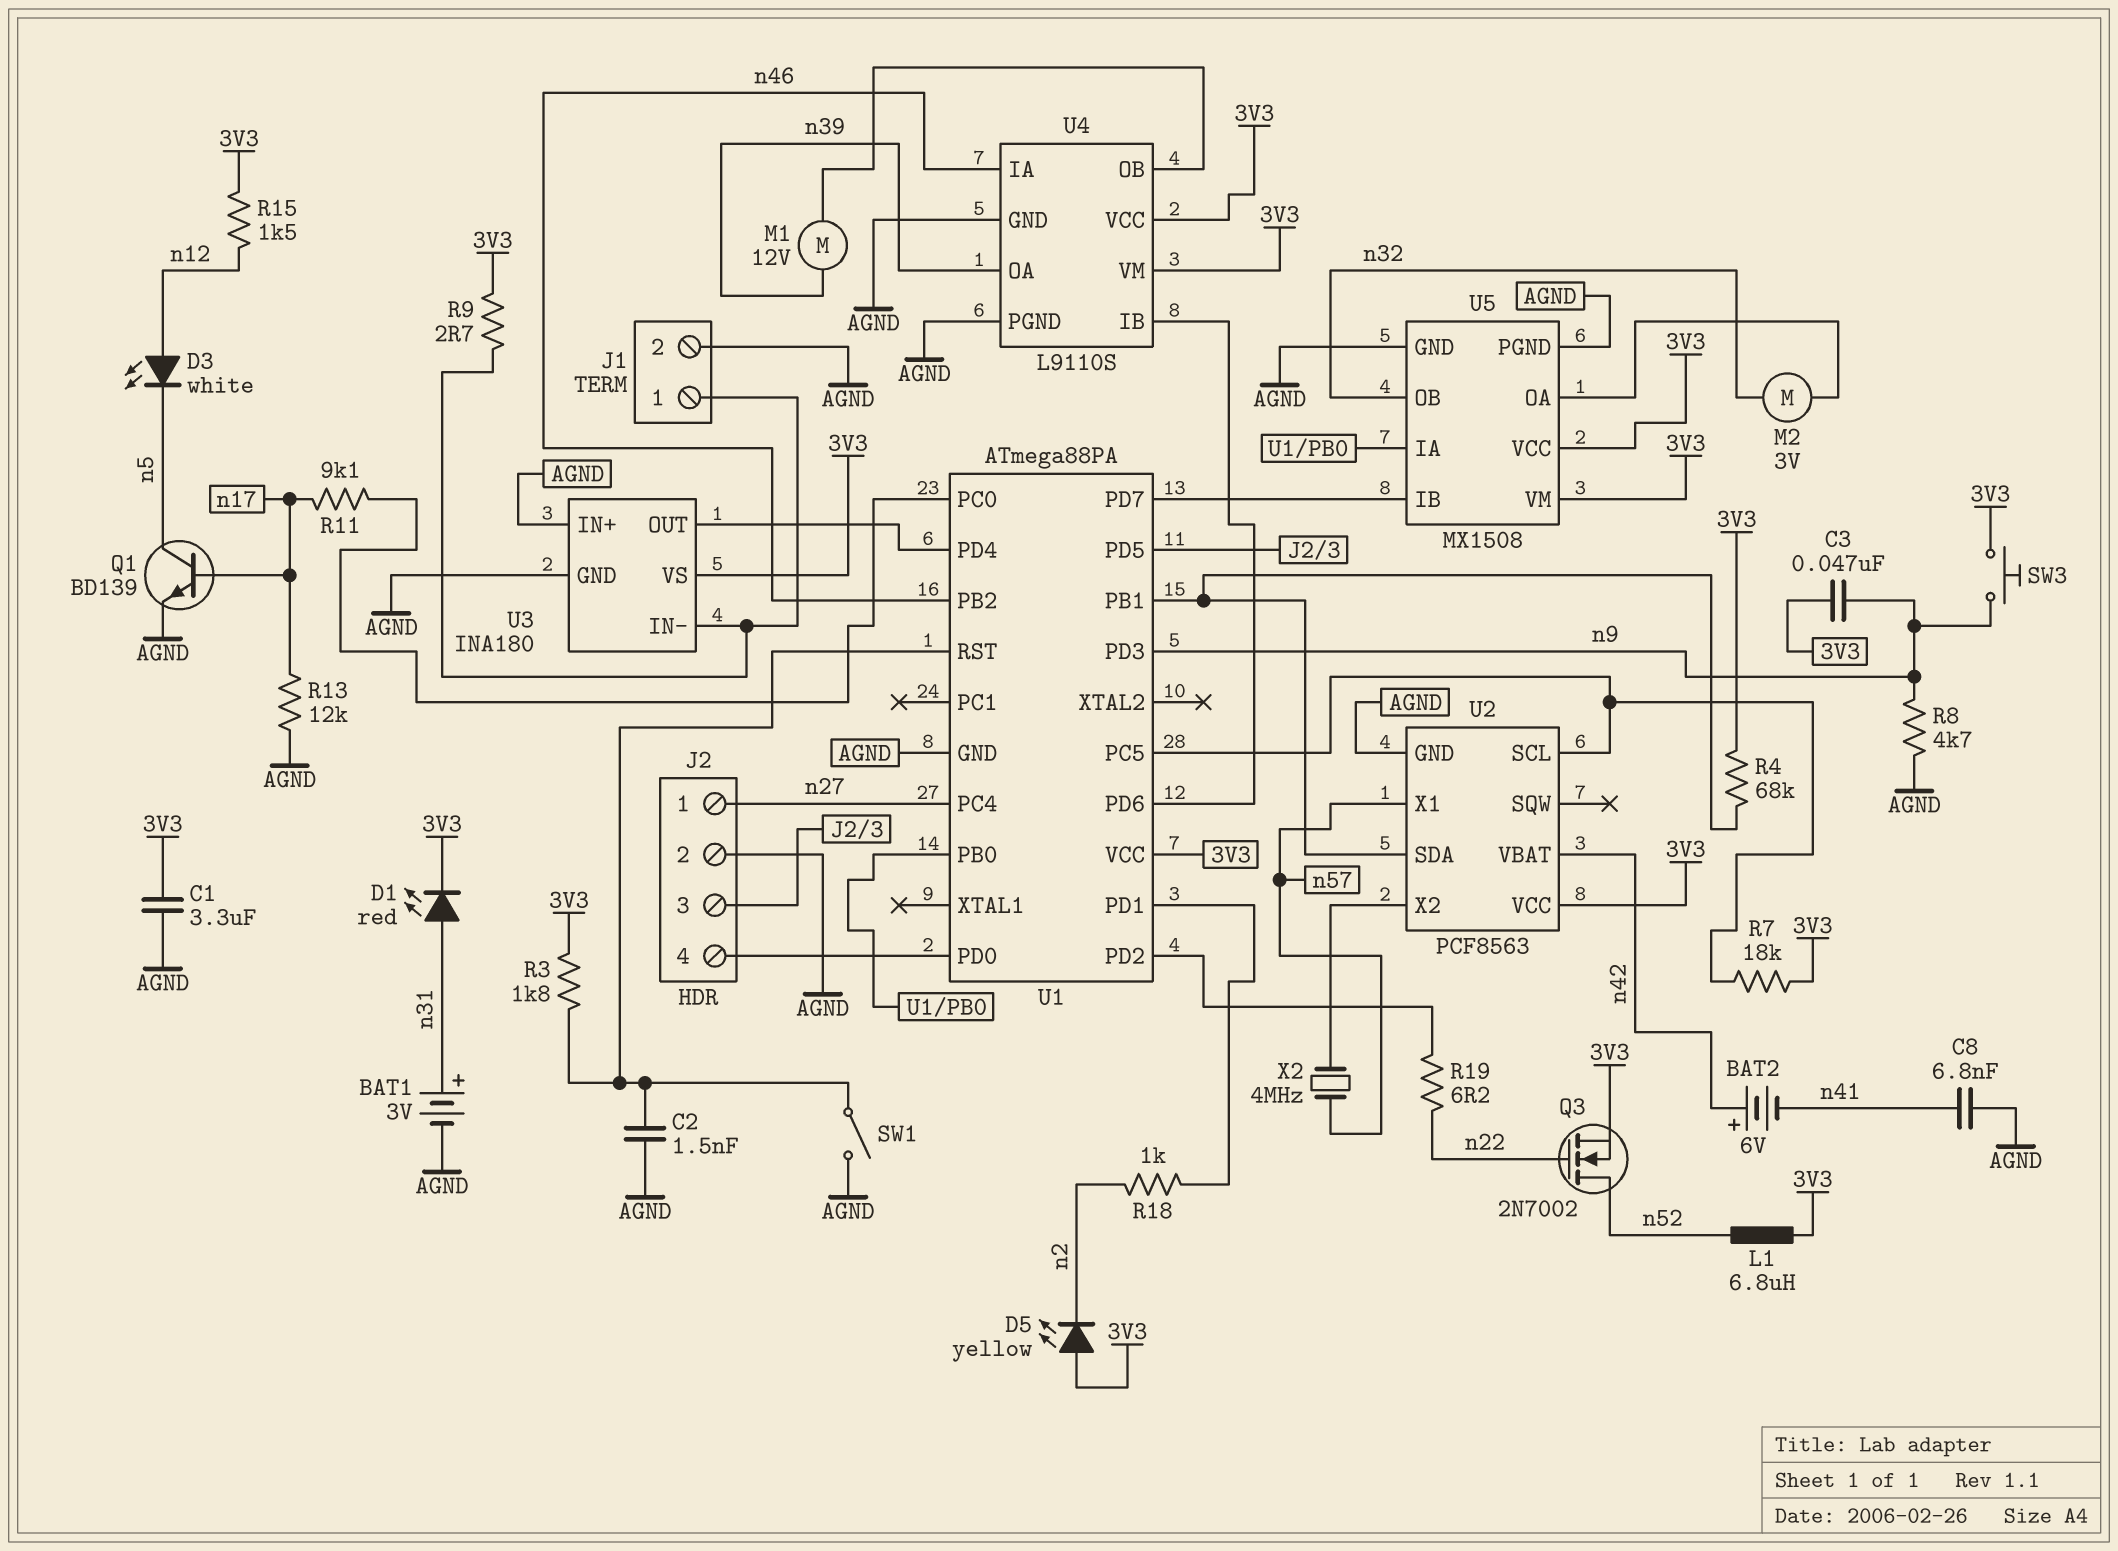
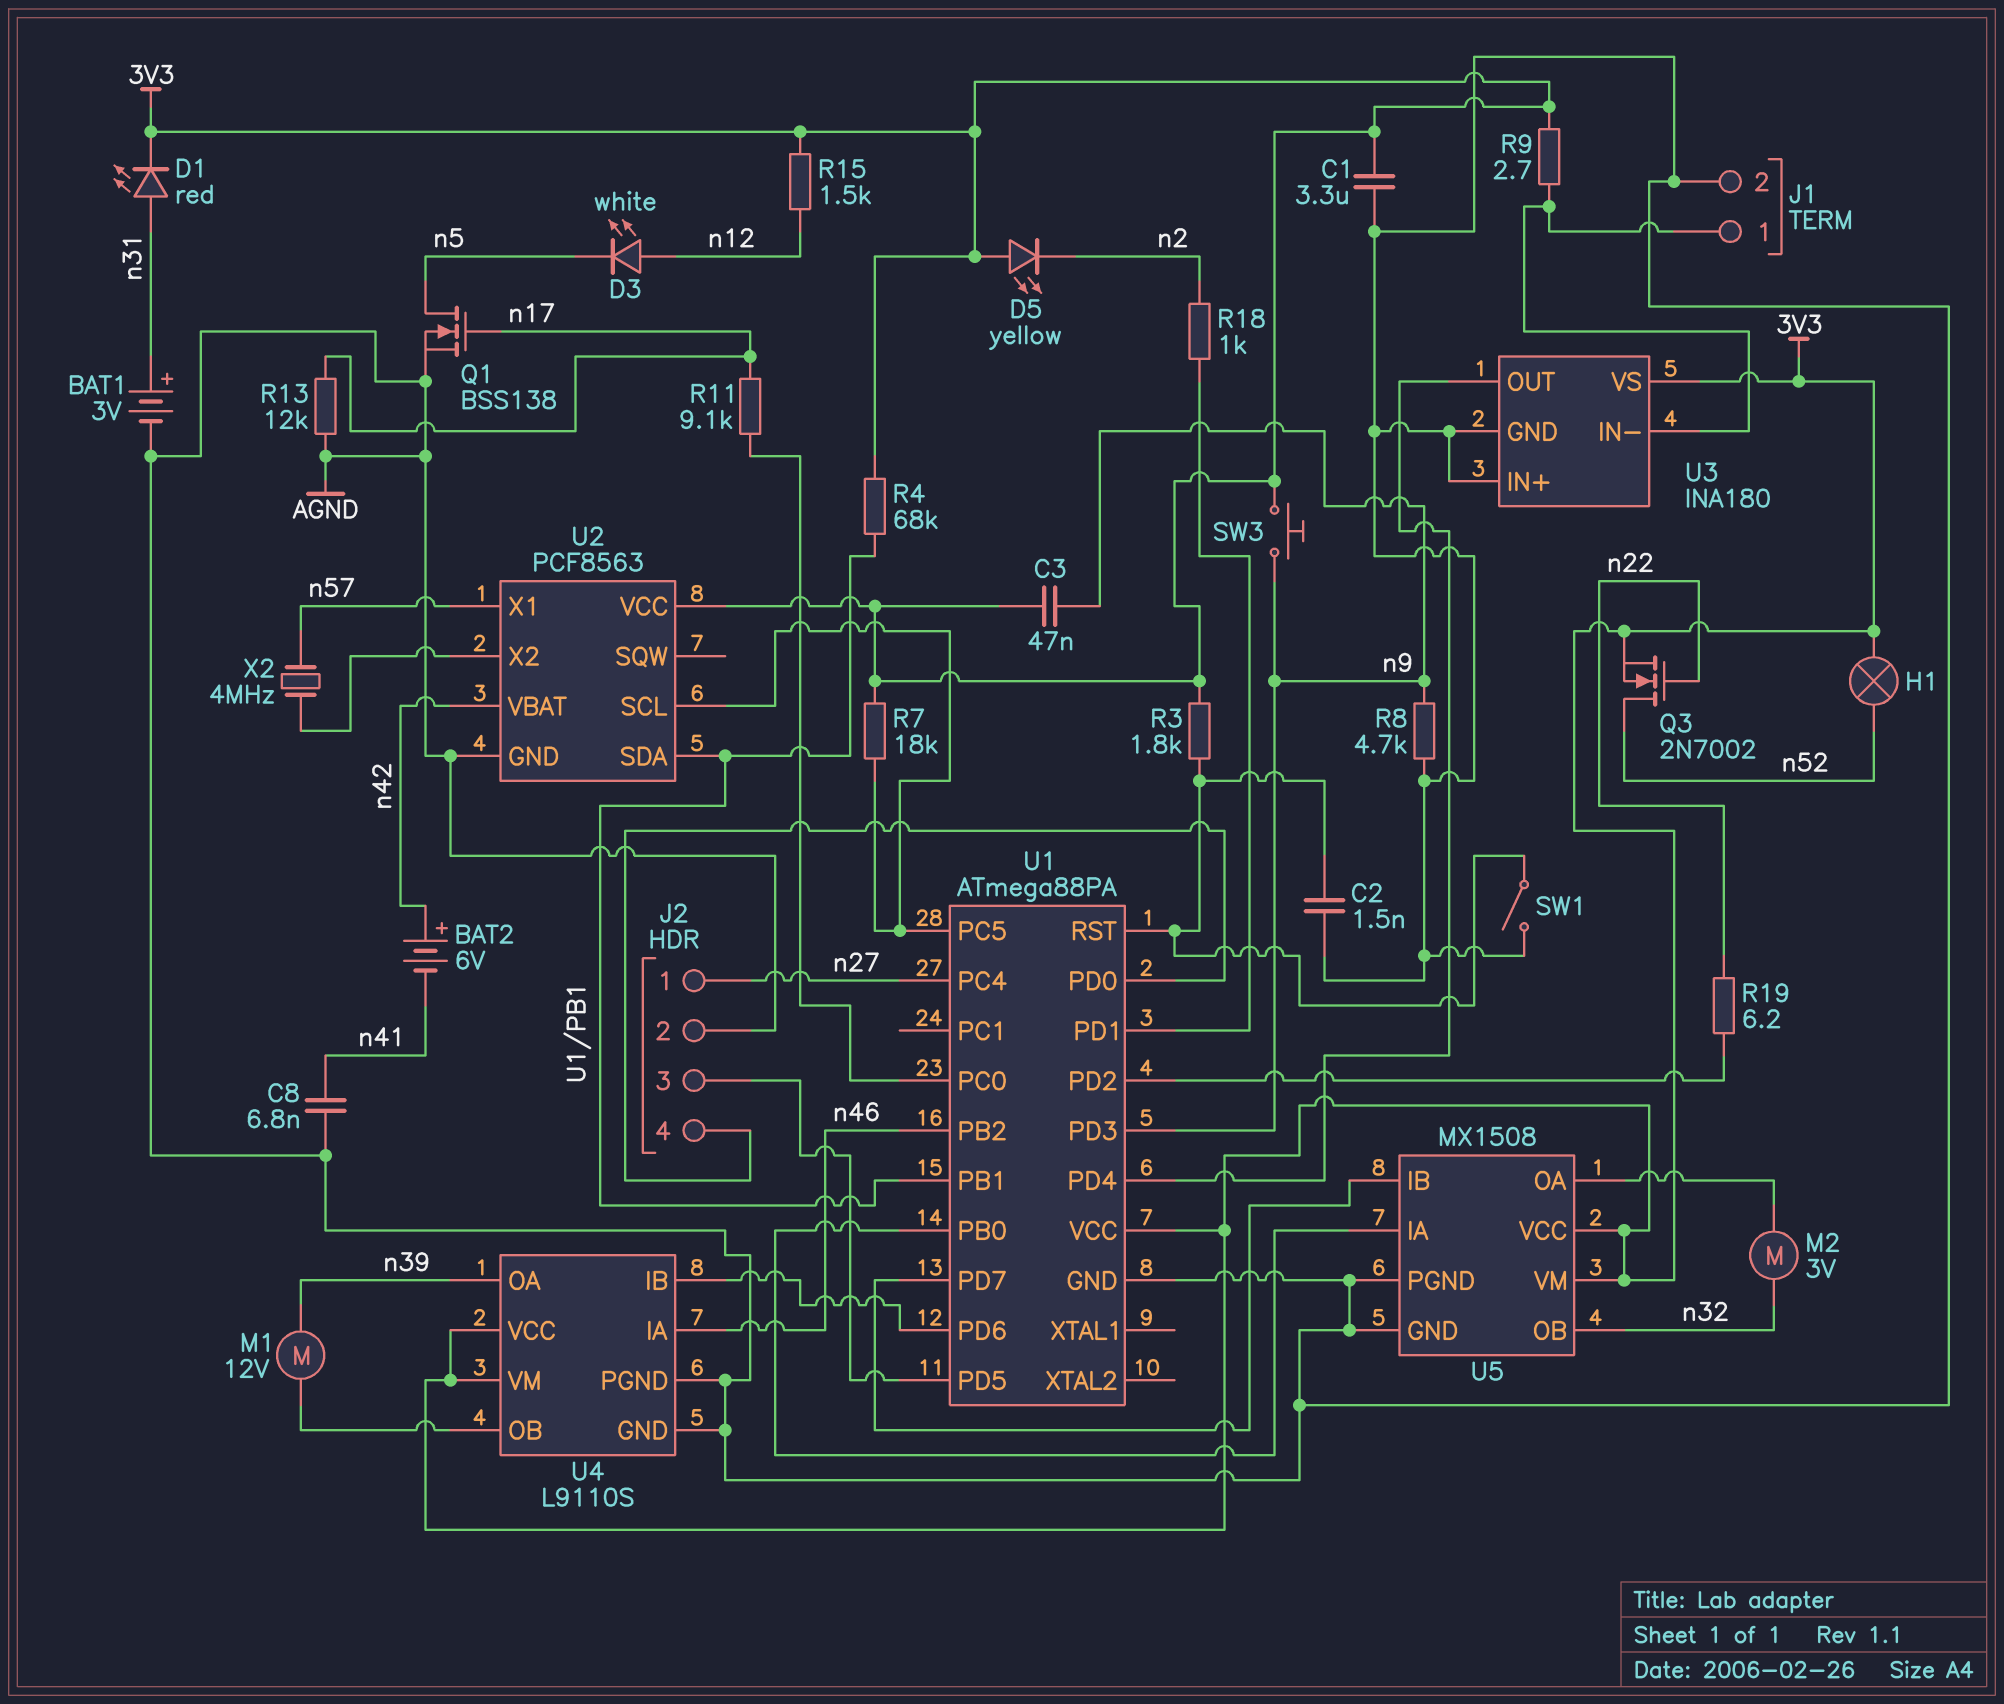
H1: none -> lamp (3V3, n52)
L1: 6.8uH (3V3, n52) -> none
Q1: NPN BD139 (B n17, C n5, E AGND) -> NMOS BSS138 (G n17, D n5, S AGND)

